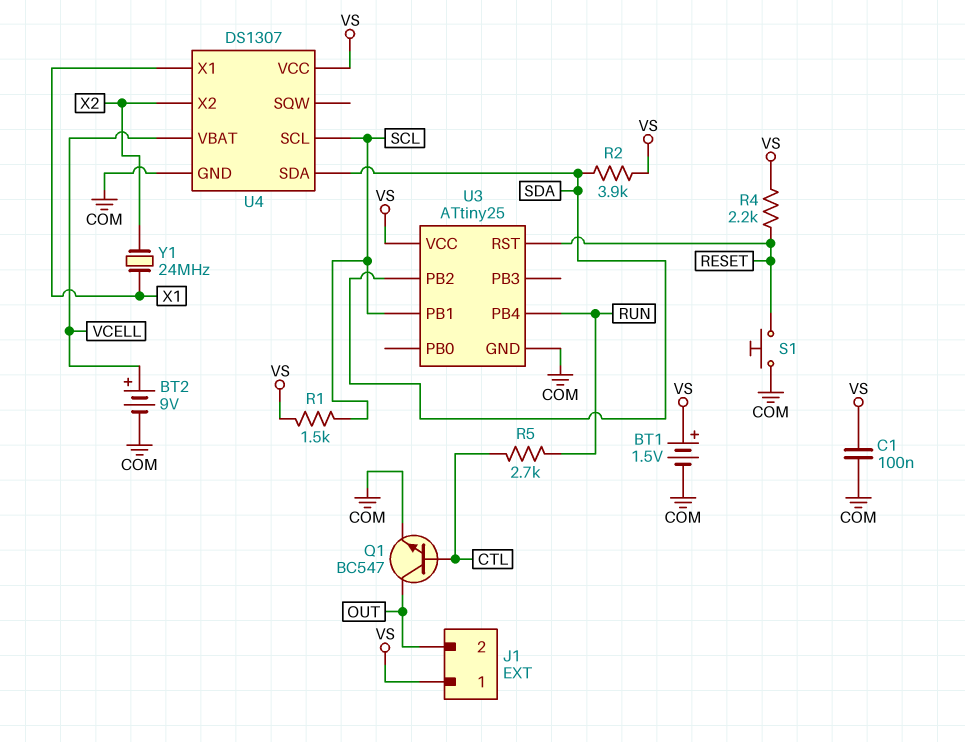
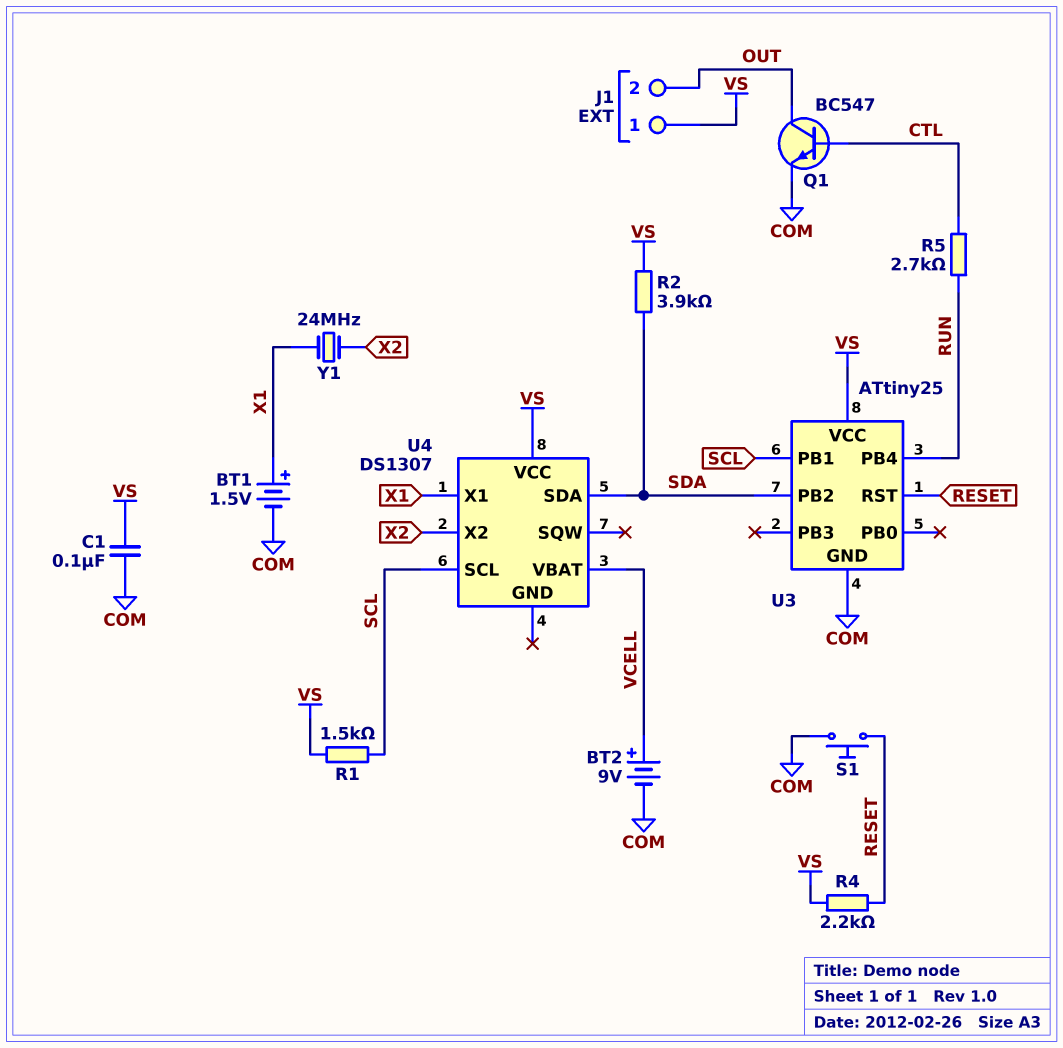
BT1: 1.5V (plus VS, minus COM) -> 1.5V (plus X1, minus COM)
U4 pin GND: COM -> none

